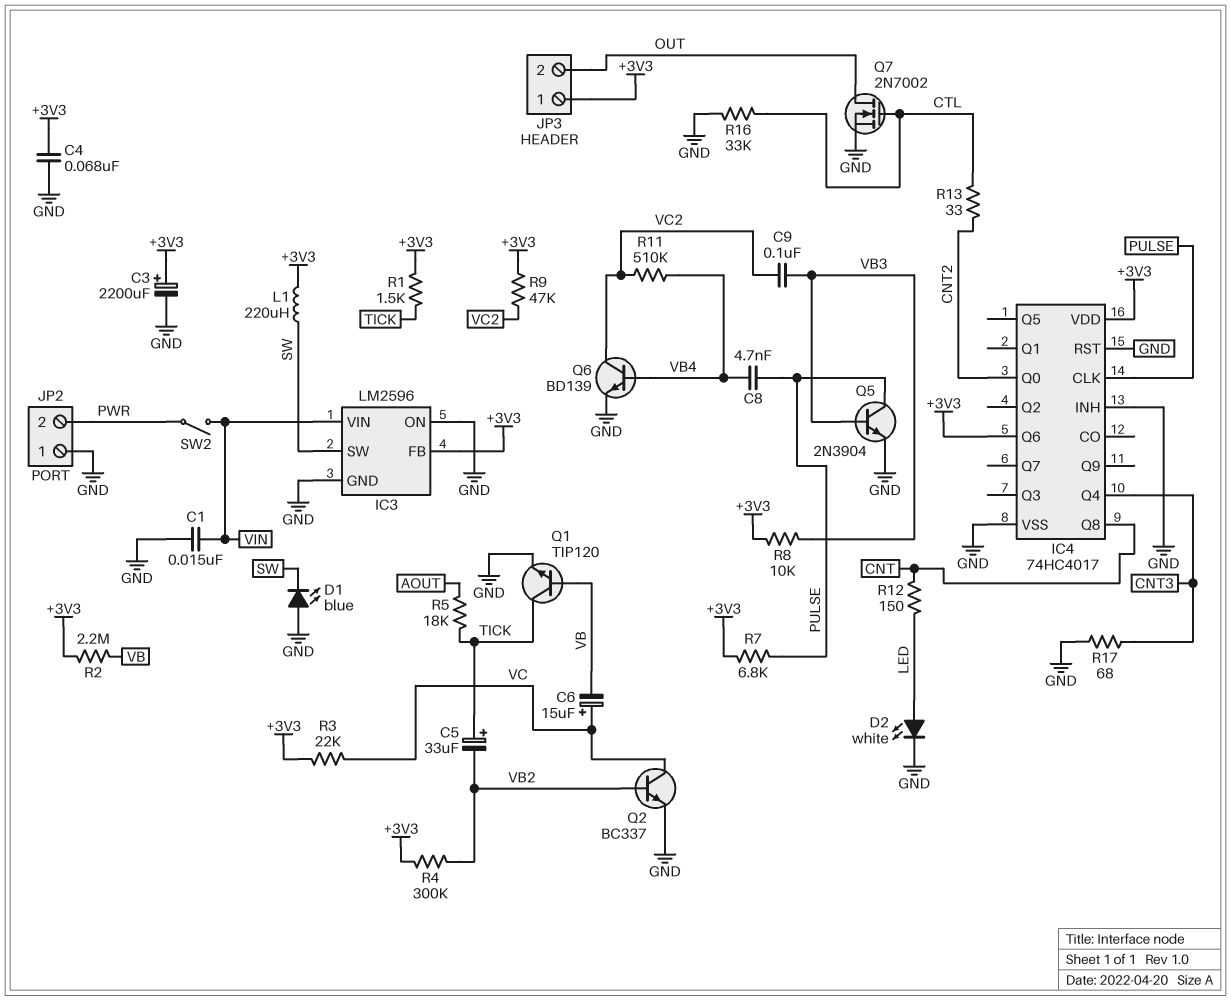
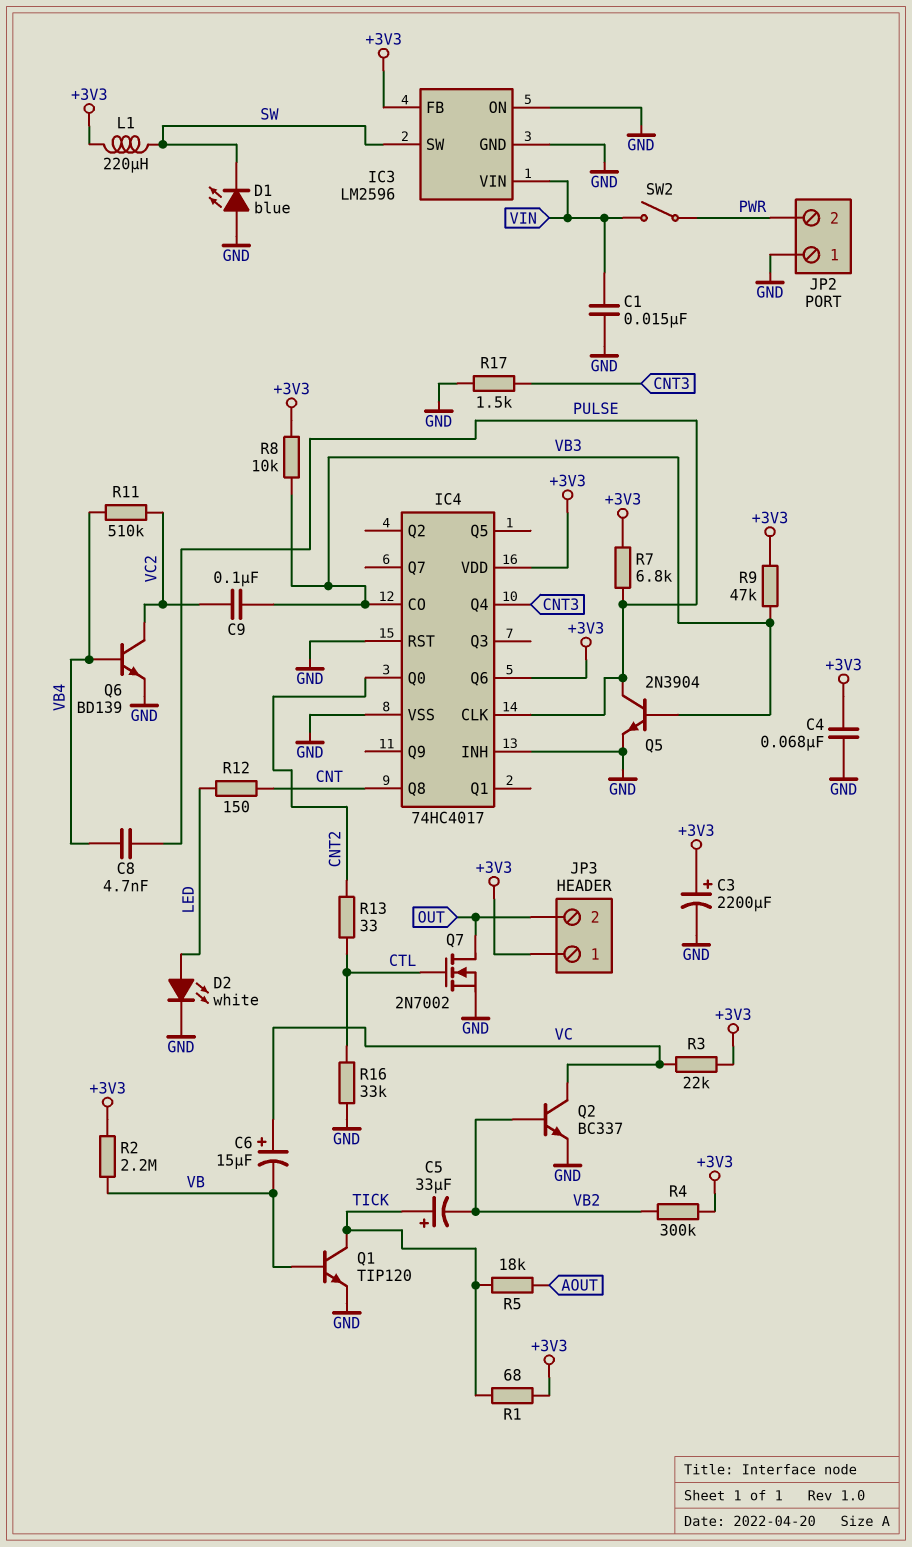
IC4 pin CO: none -> VB3
R1: 1.5k (+3V3, TICK) -> 68 (+3V3, TICK)
R9: 47k (+3V3, VC2) -> 47k (+3V3, VB3)
R17: 68 (CNT3, GND) -> 1.5k (CNT3, GND)

